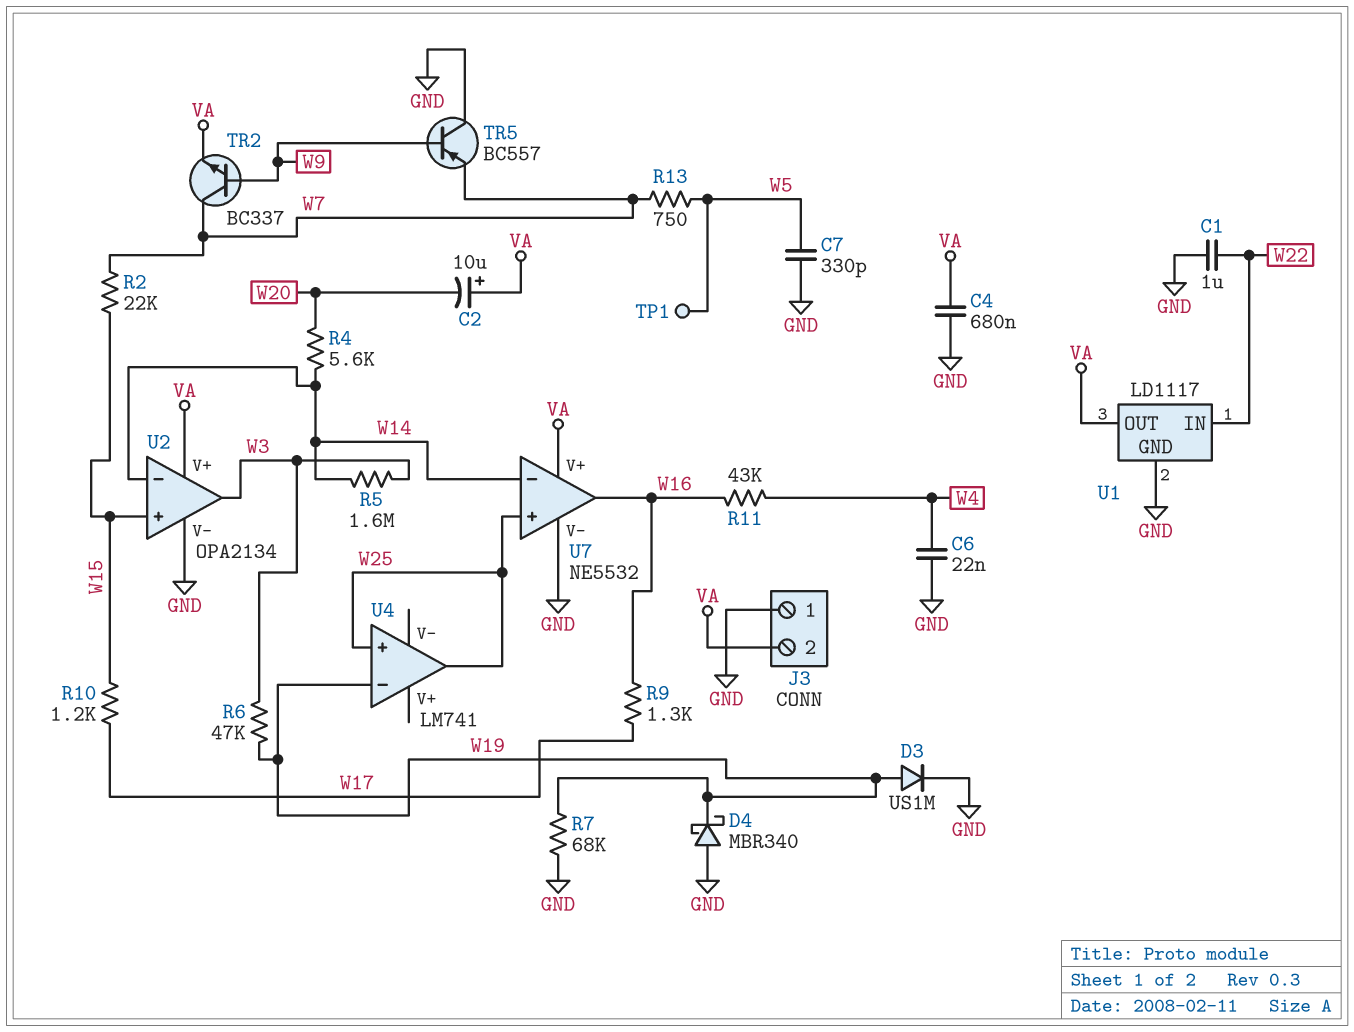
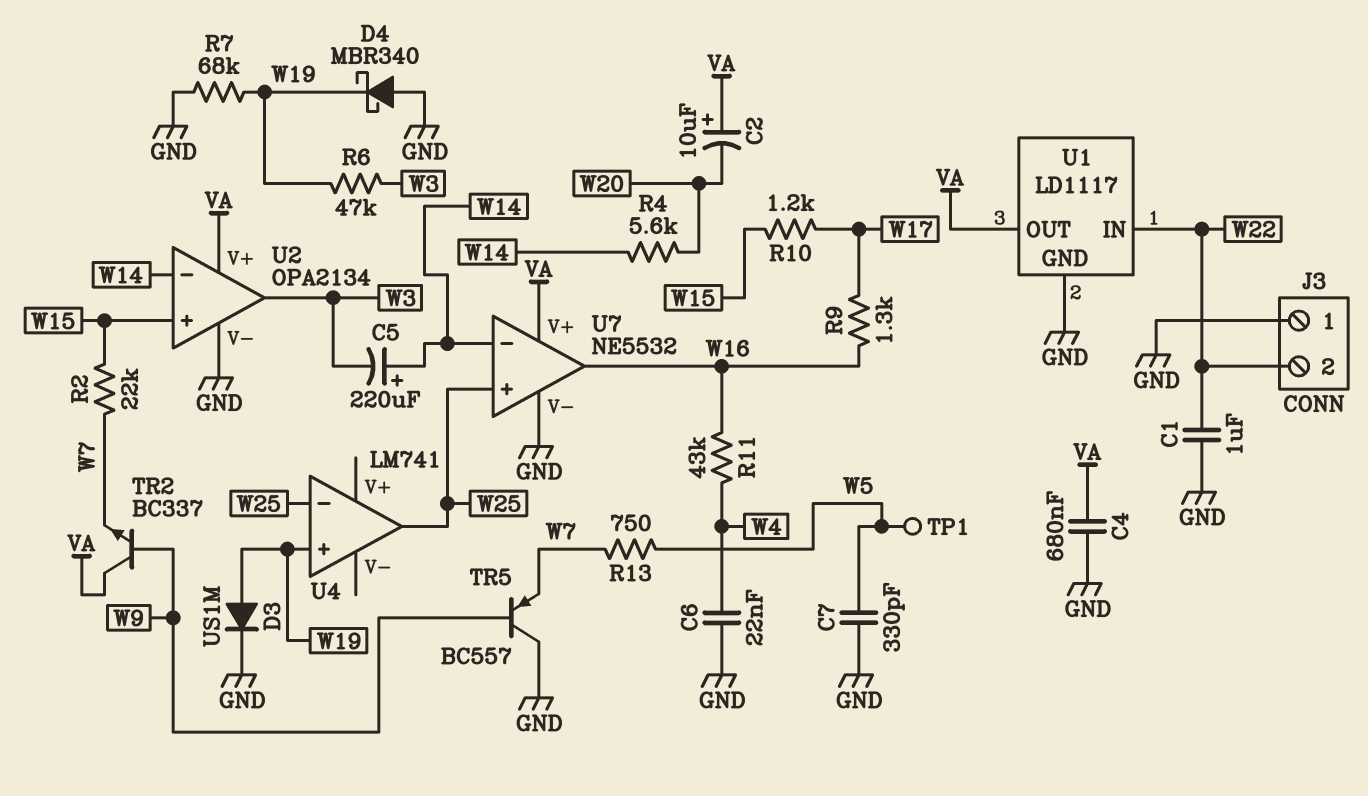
C5: none -> 220uF (plus W14, minus W3)
J3 pin 2: VA -> W22
R5: 1.6M (W3, W14) -> none
TR2: NPN BC337 (B W9, C W7, E VA) -> NPN BC337 (B W9, C VA, E W7)
U4 pin in+: W25 -> W19
U4 pin in-: W19 -> W25

